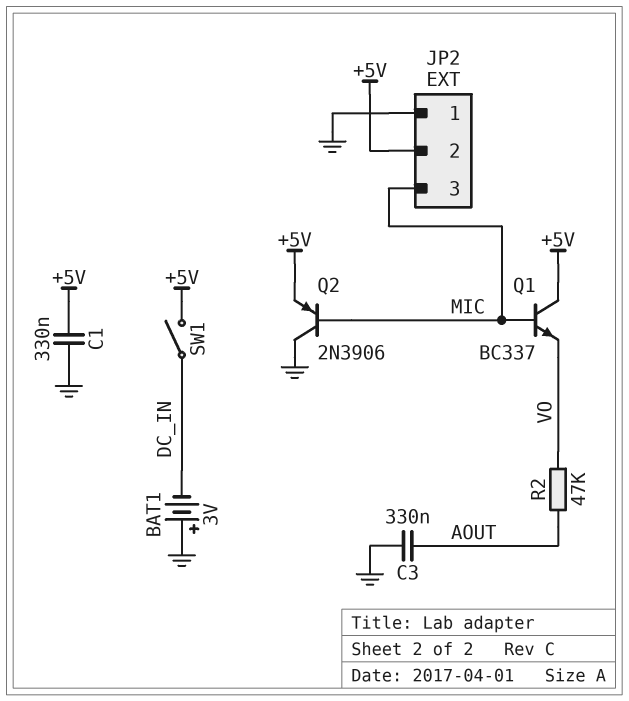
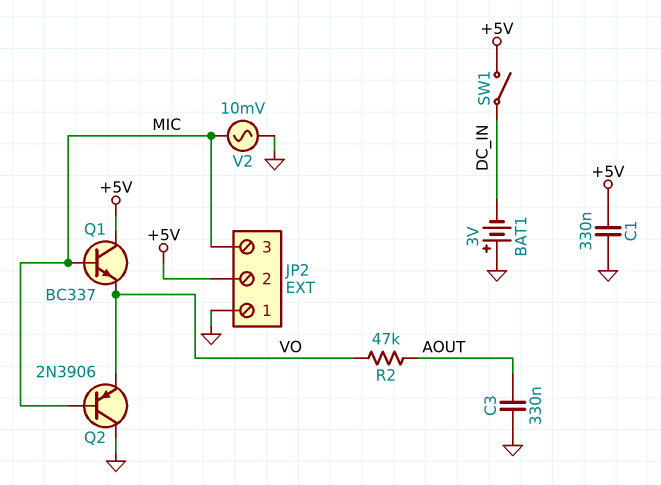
Q2: PNP 2N3906 (B MIC, C GND, E +5V) -> PNP 2N3906 (B MIC, C GND, E VO)
V2: none -> AC 10mV (GND, MIC)

